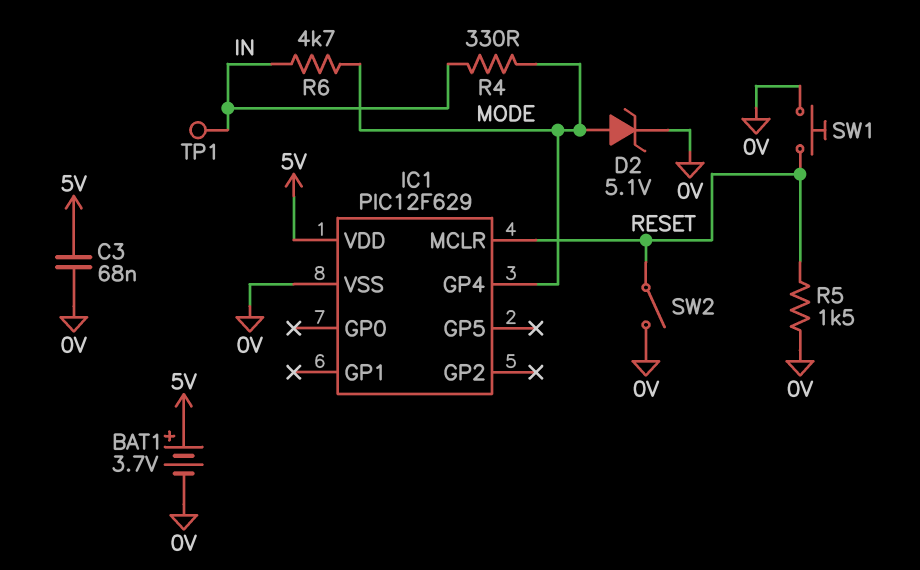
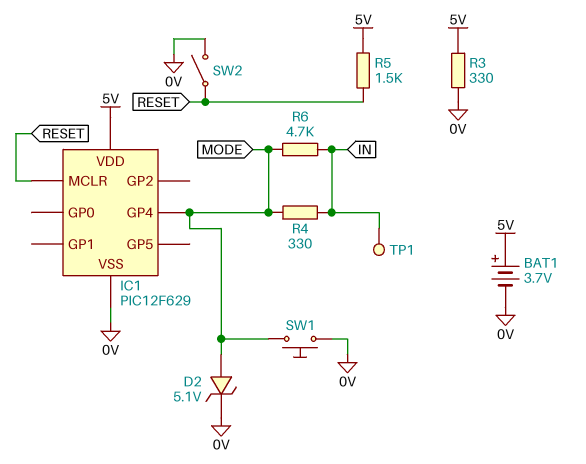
C3: 68nF (0V, 5V) -> none
R3: none -> 330 (0V, 5V)
R5: 1.5k (0V, RESET) -> 1.5k (5V, RESET)
SW1: button (0V, RESET) -> button (0V, MODE)

